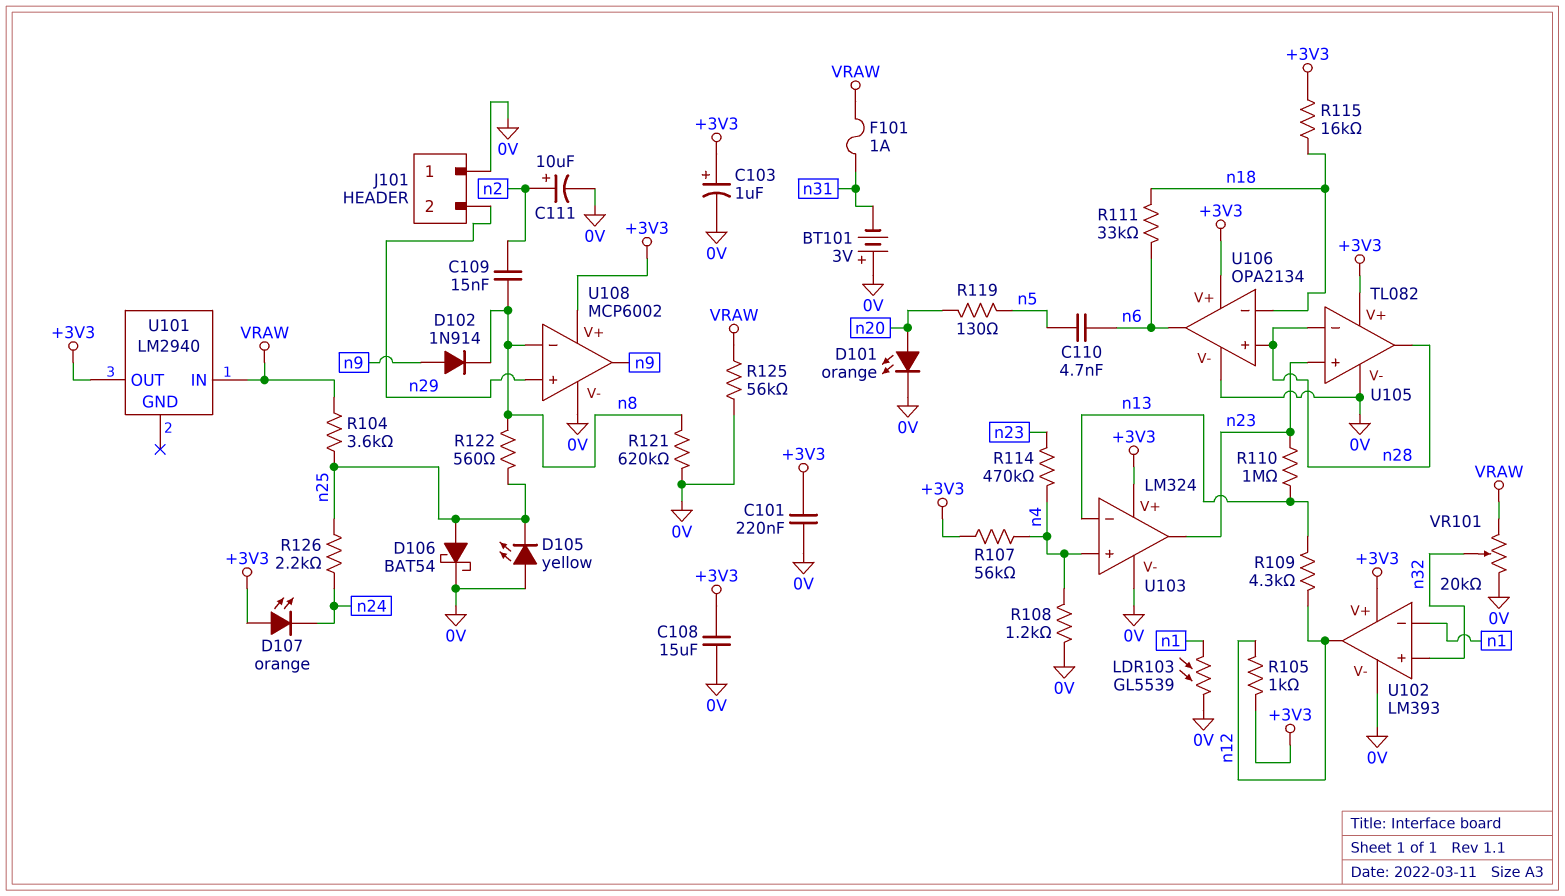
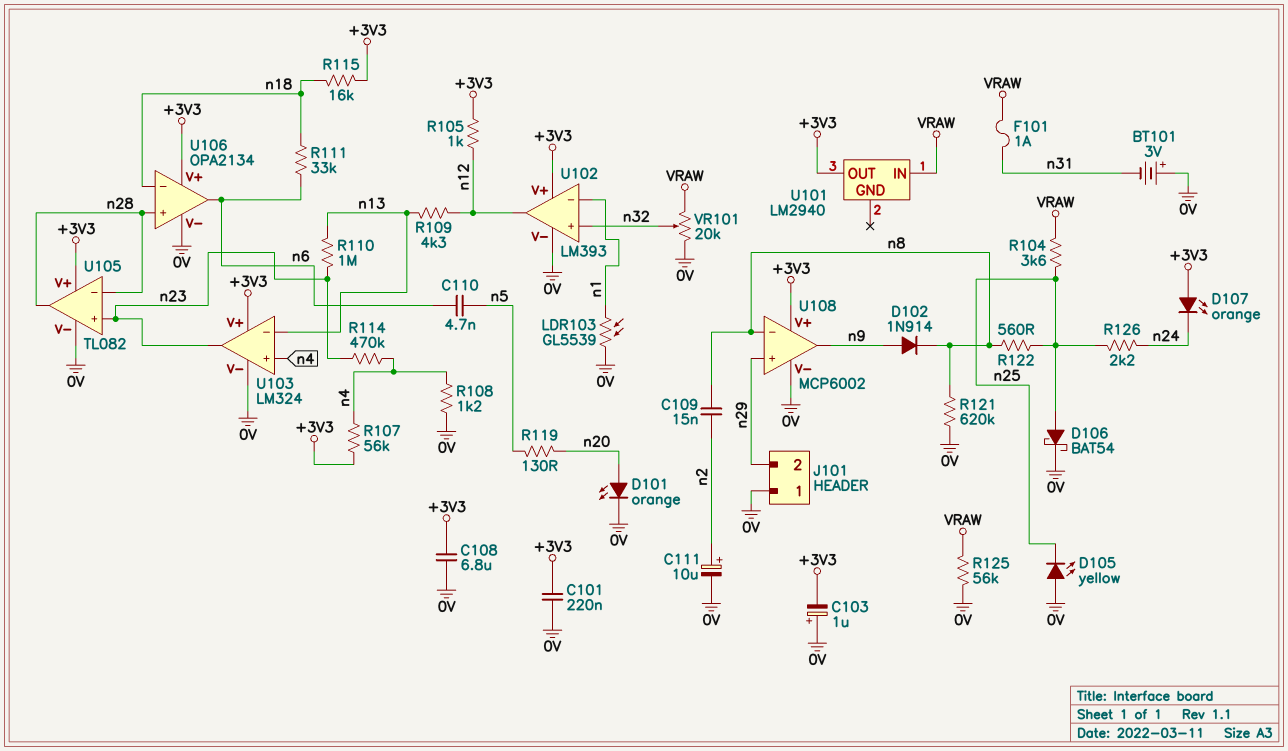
C103: 1uF (plus +3V3, minus 0V) -> 1uF (plus 0V, minus +3V3)
C108: 15uF (+3V3, 0V) -> 6.8uF (+3V3, 0V)

